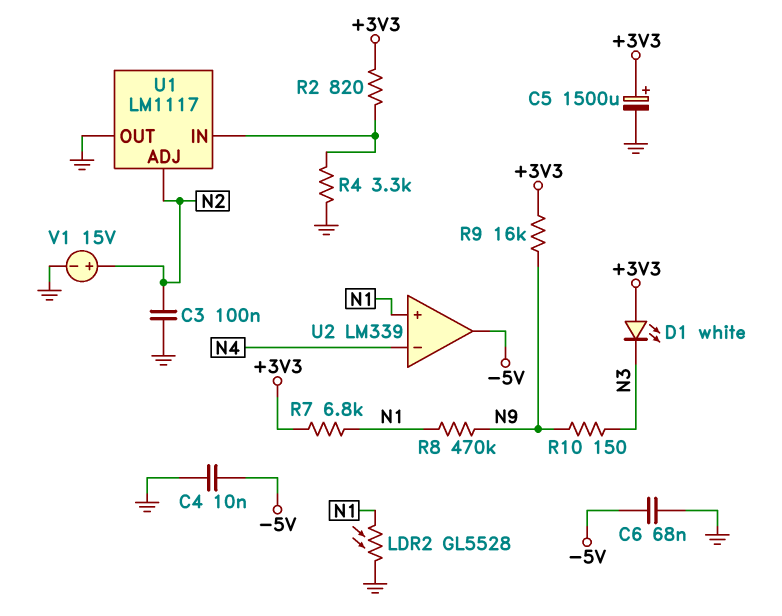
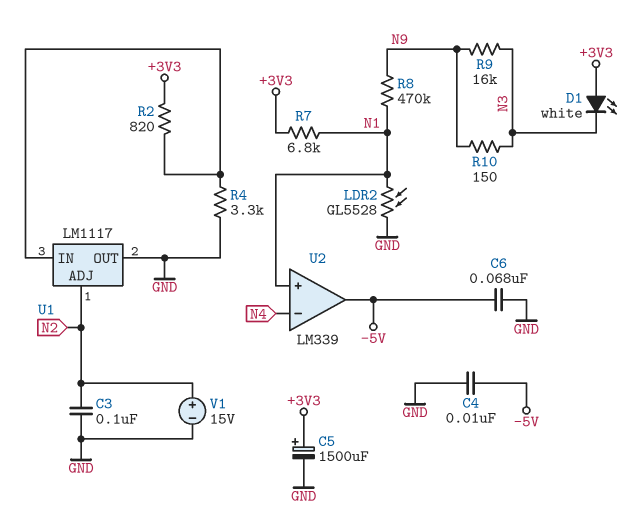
R9: 16k (+3V3, N9) -> 16k (N3, N9)

